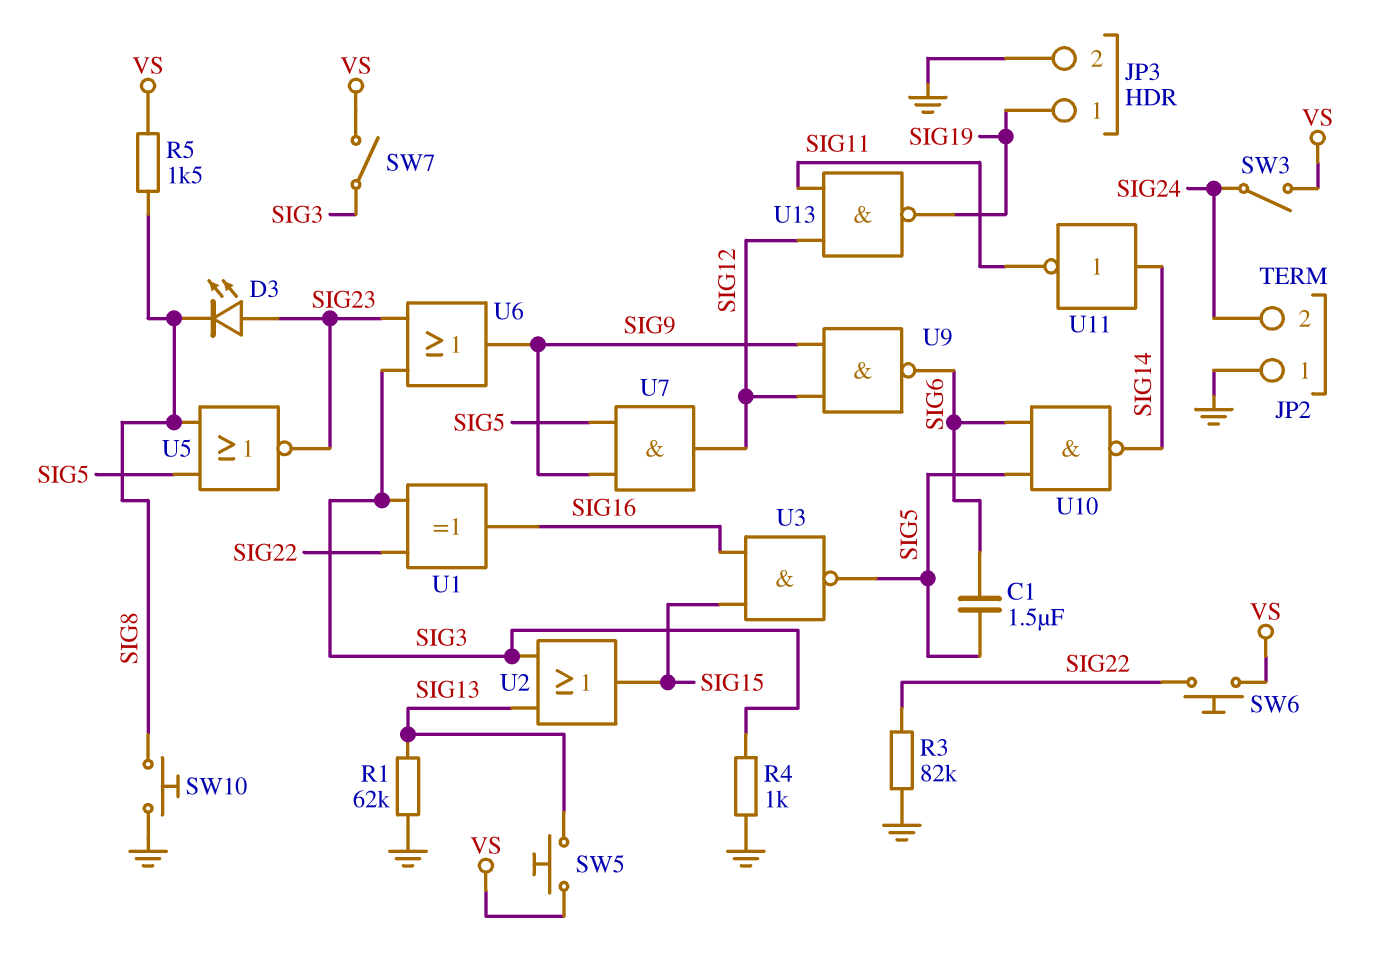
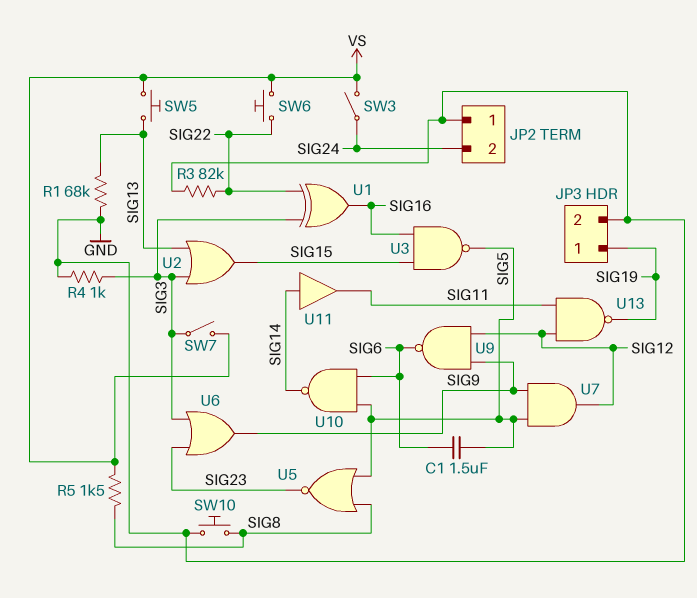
D3: LED (A SIG23, K SIG8) -> none
R1: 62k (GND, SIG13) -> 68k (GND, SIG13)
U11: NOT (in SIG14, out SIG11) -> buffer (in SIG14, out SIG11)

